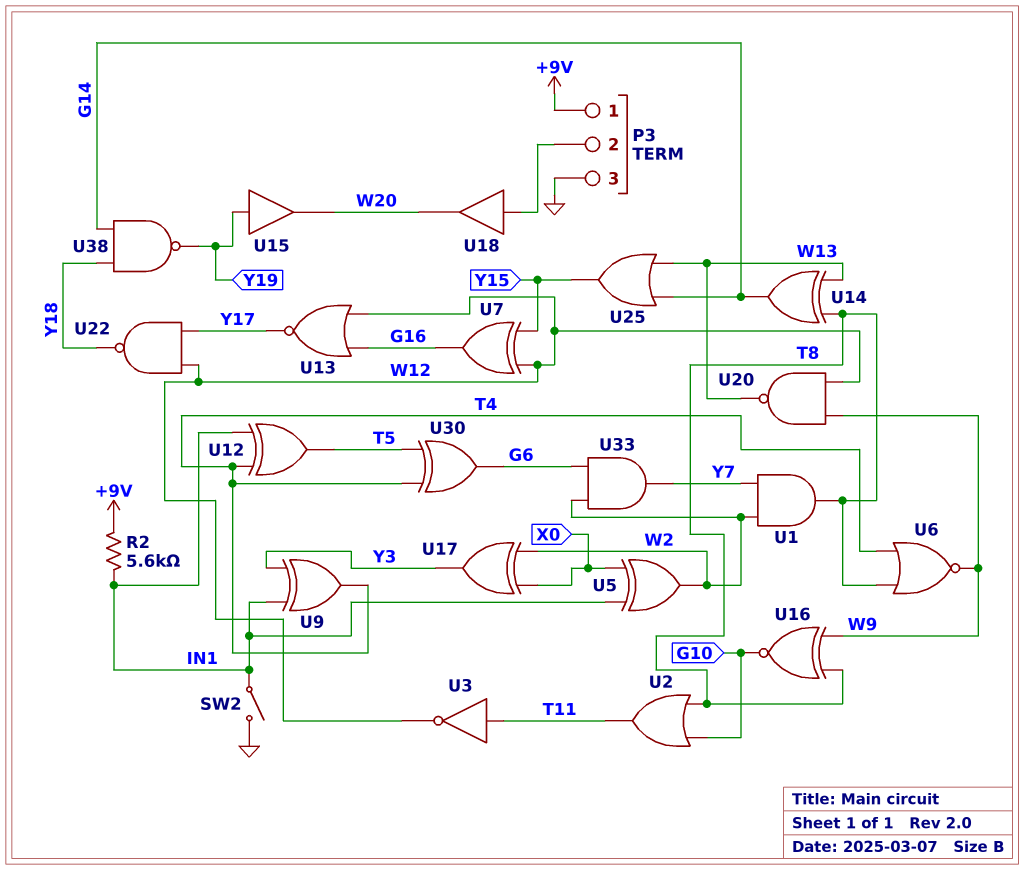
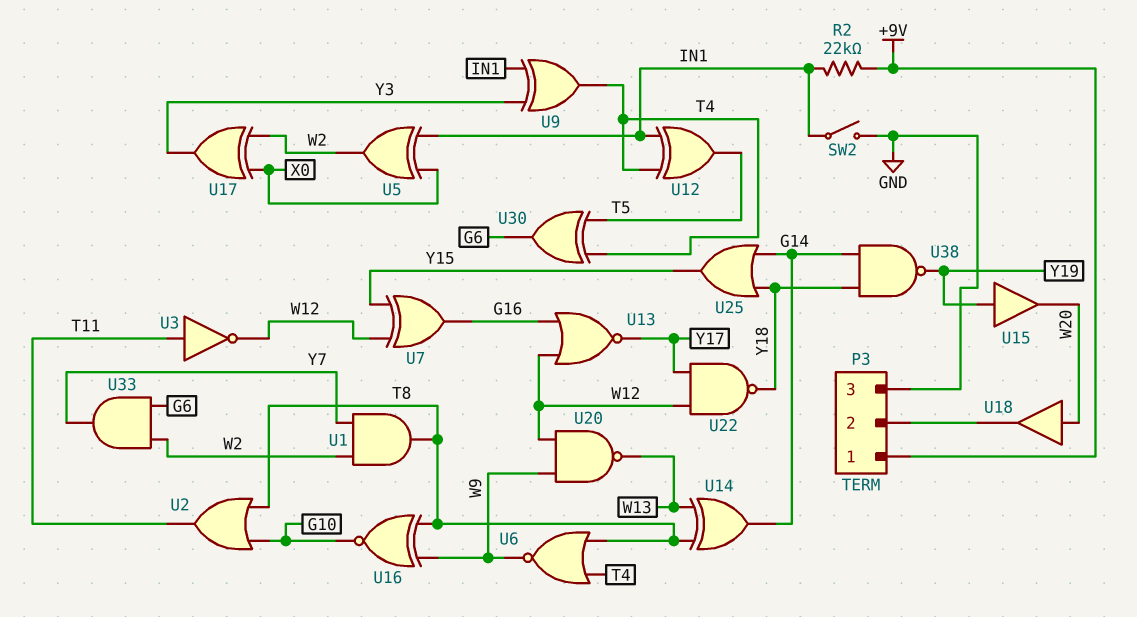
R2: 5.6k (+9V, IN1) -> 22k (+9V, IN1)
U18: buffer (in P3/2, out W20) -> buffer (in W20, out P3/2)
U25: OR (in G14, in W13, out Y15) -> OR (in G14, in Y18, out Y15)

